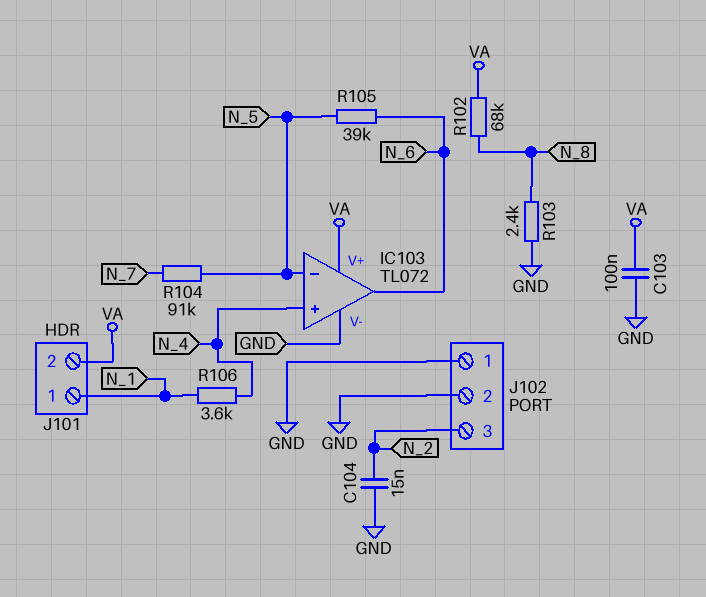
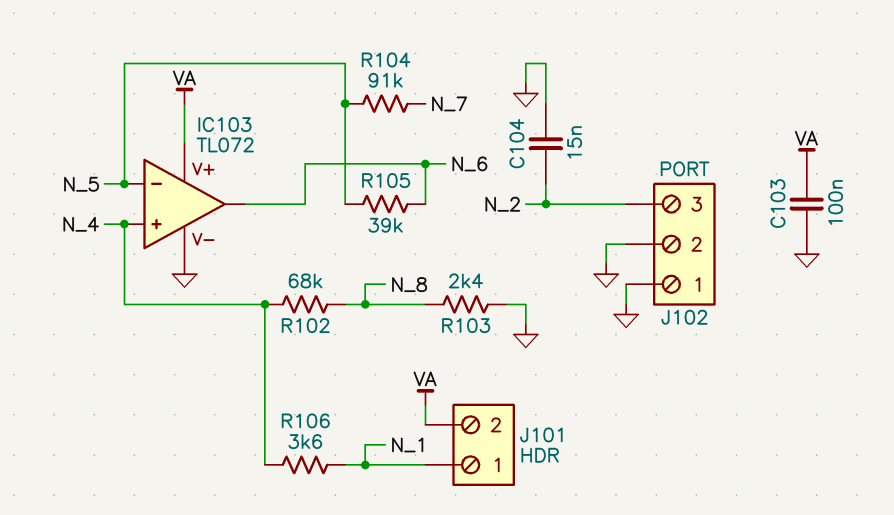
R102: 68k (N_8, VA) -> 68k (N_4, N_8)

